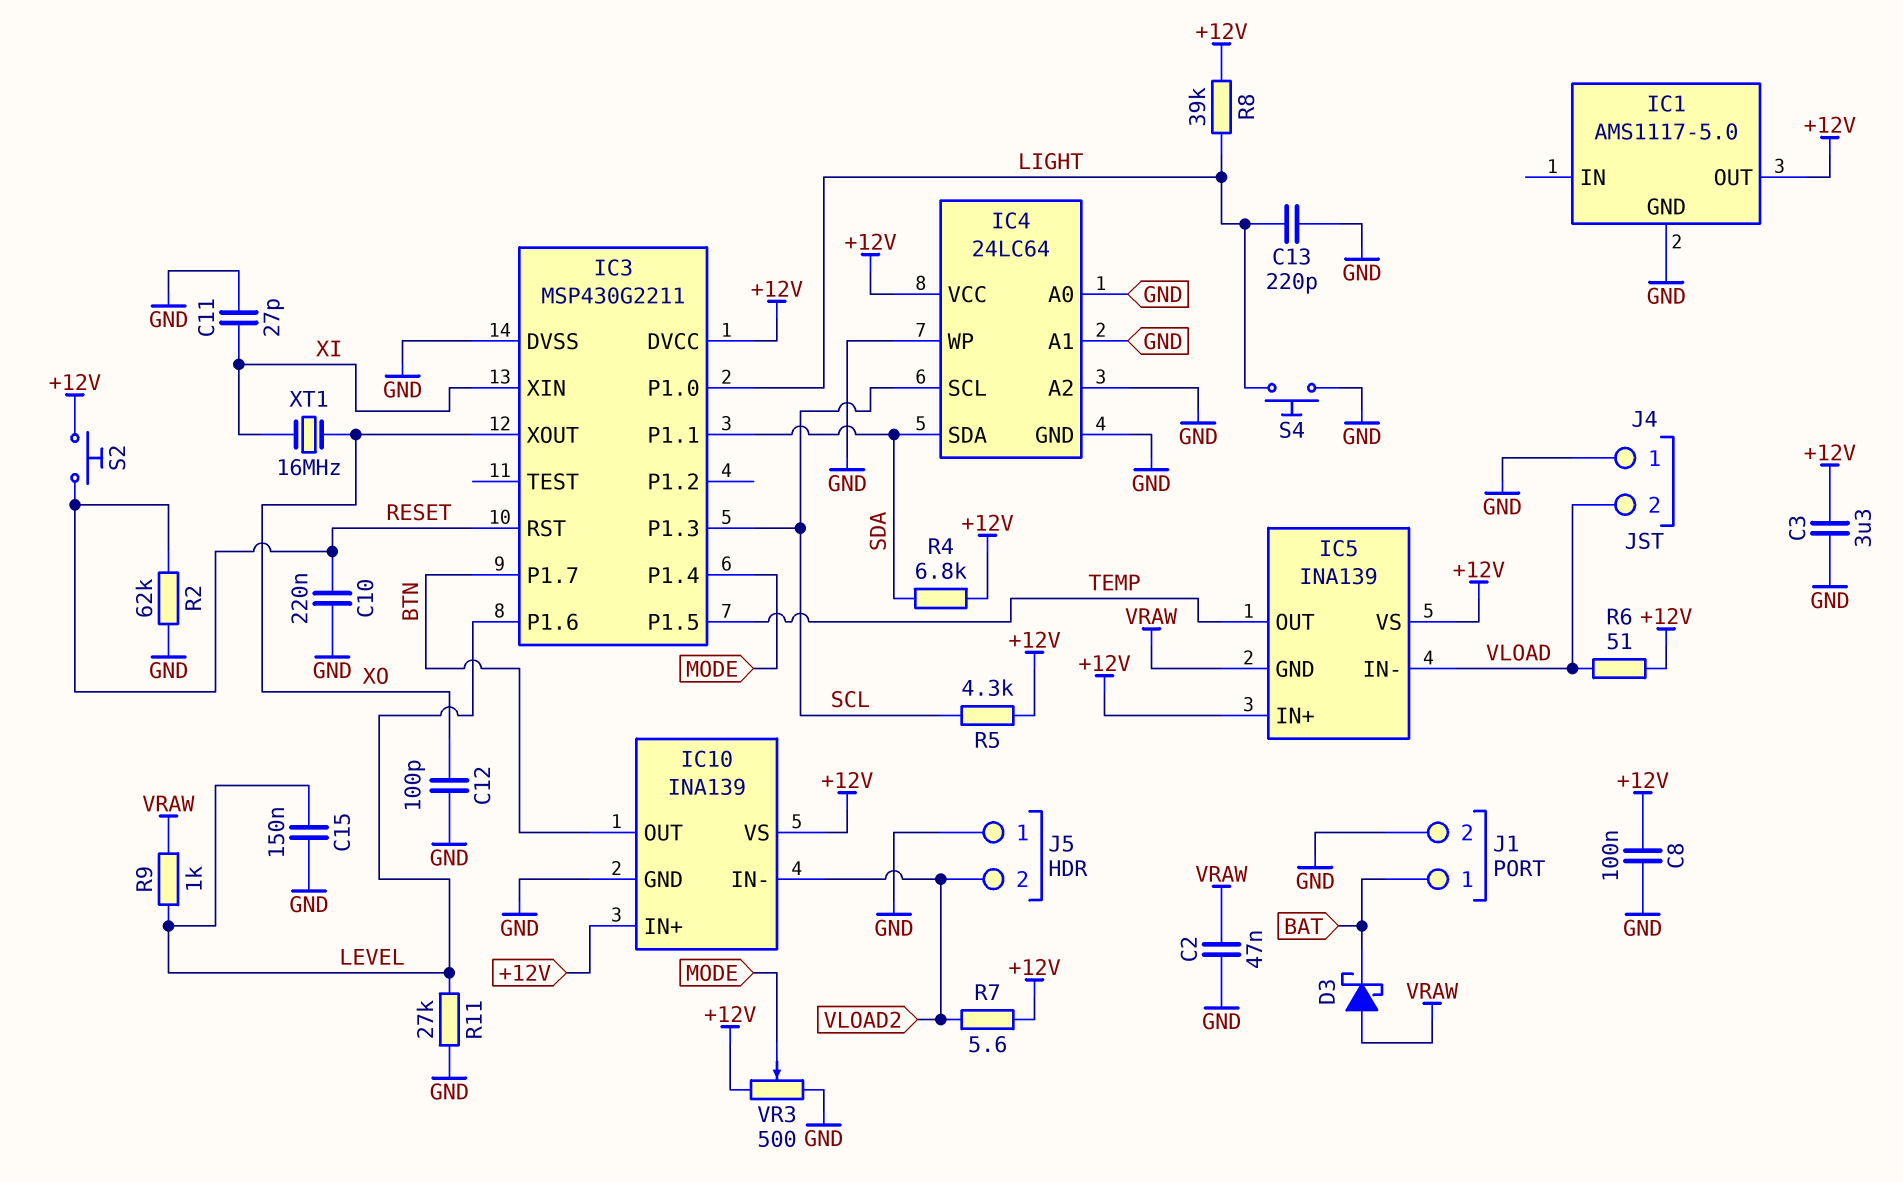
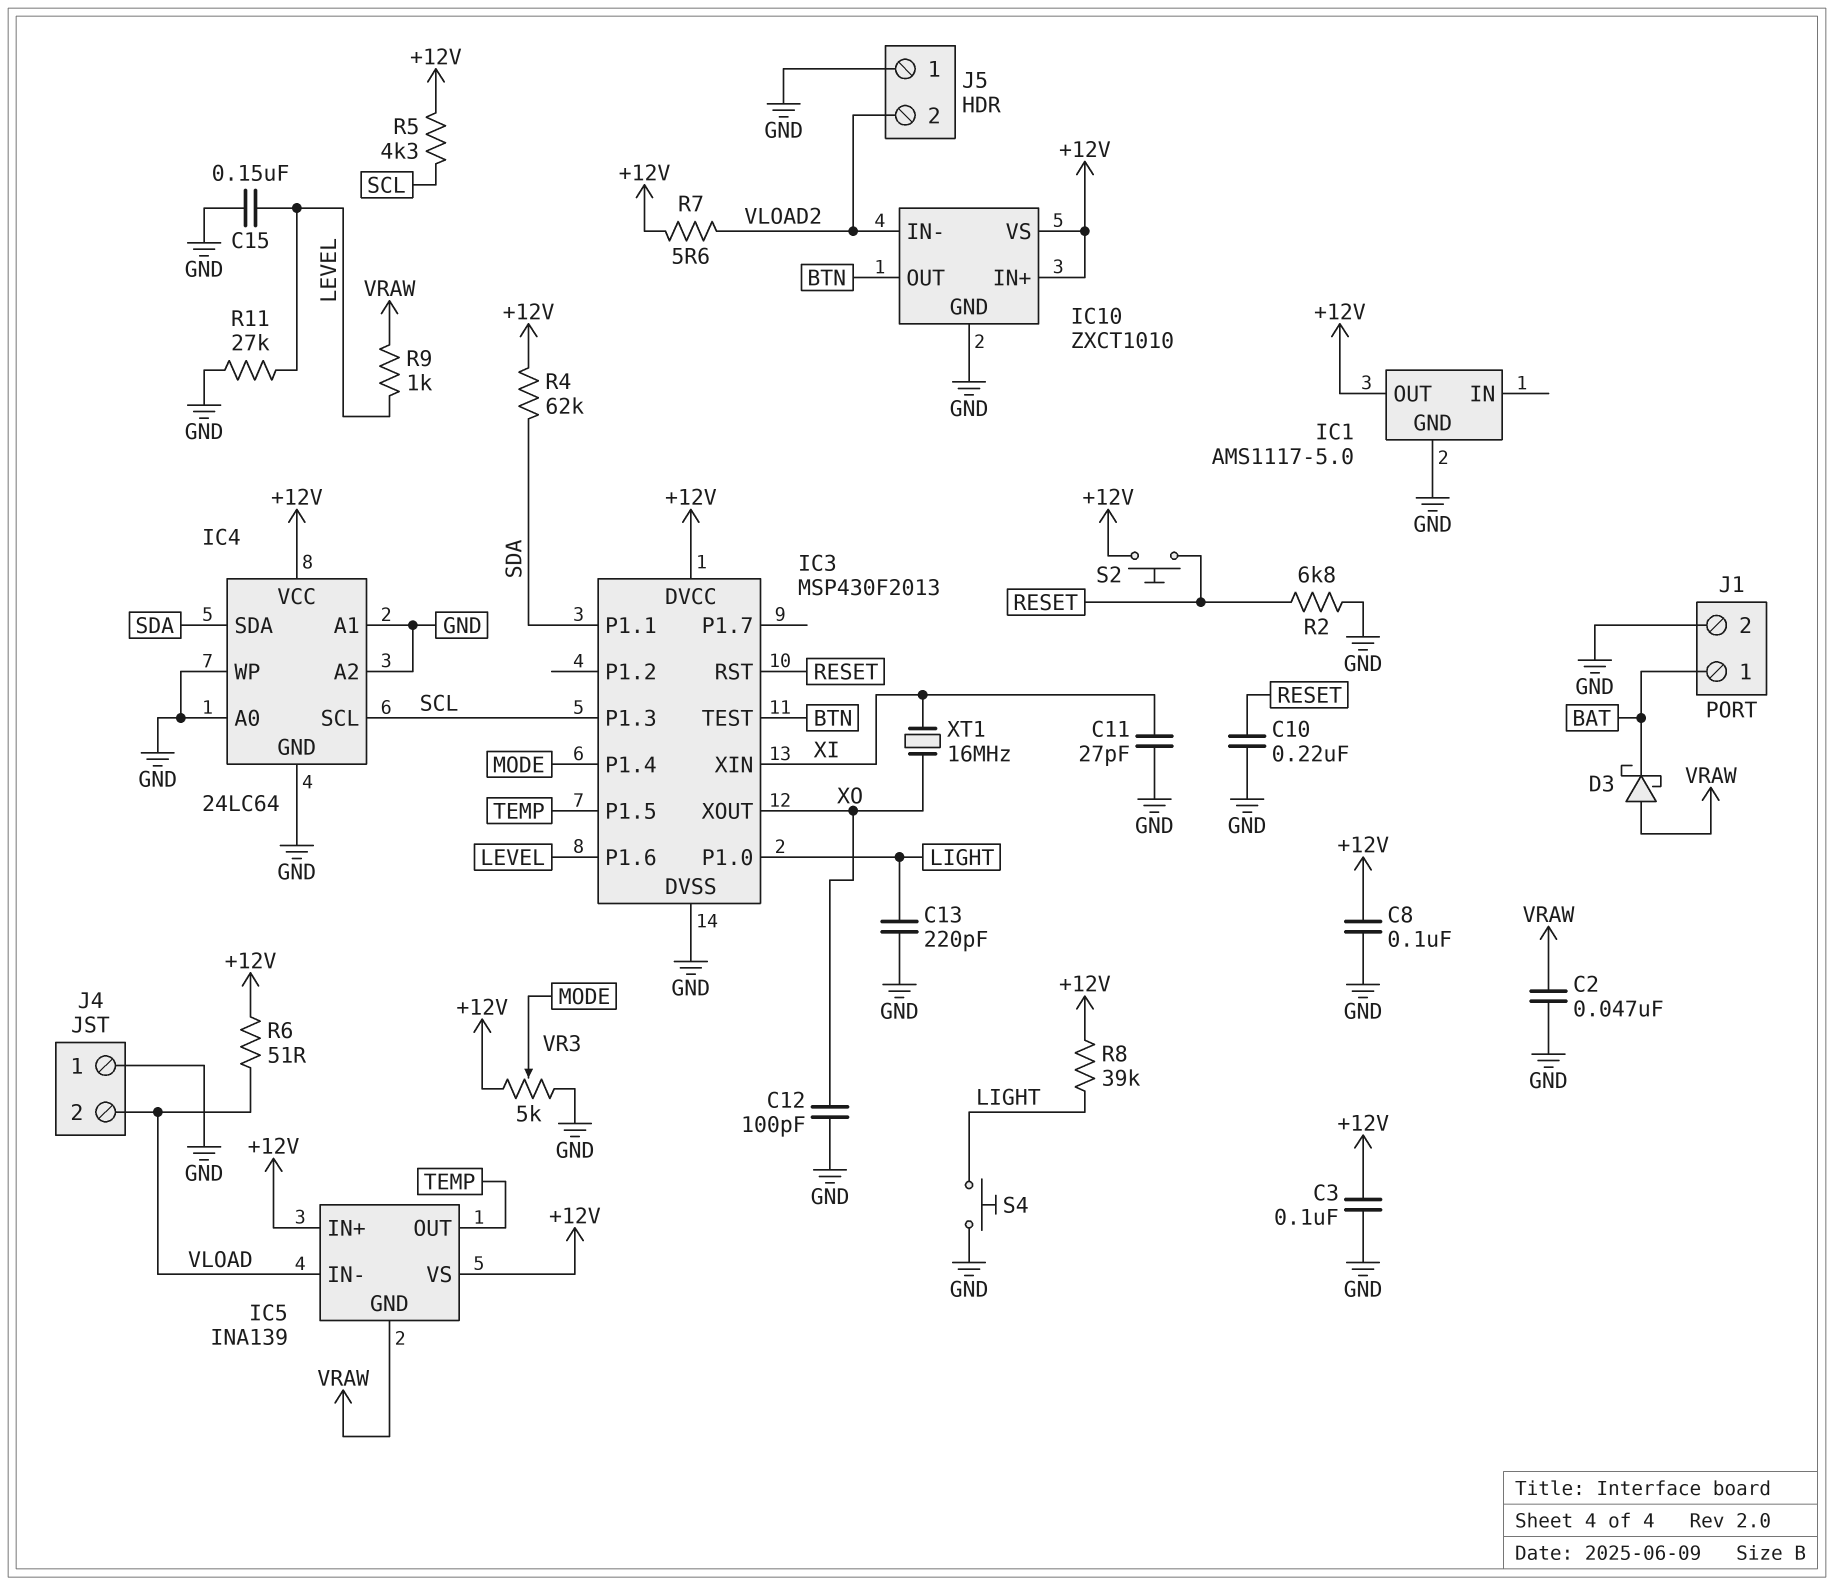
C3: 3.3uF (+12V, GND) -> 100nF (+12V, GND)
IC3: MSP430G2211 -> MSP430F2013
IC3 pin P1.7: BTN -> none
IC3 pin TEST: none -> BTN
IC10: INA139 -> ZXCT1010
R2: 62k (GND, RESET) -> 6.8k (GND, RESET)
R4: 6.8k (+12V, SDA) -> 62k (+12V, SDA)
VR3: 500 (+12V, GND, wiper MODE) -> 5k (+12V, GND, wiper MODE)

